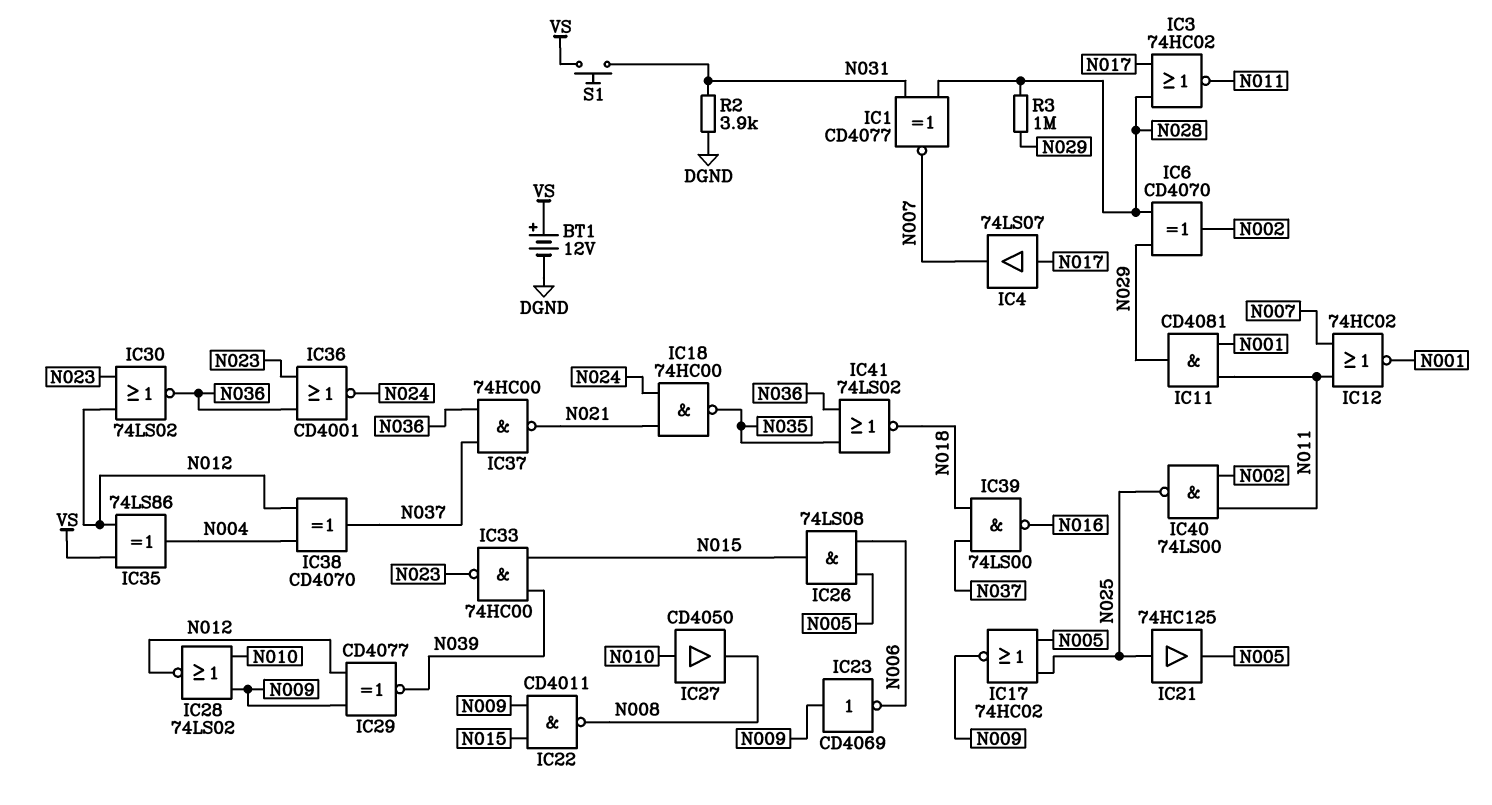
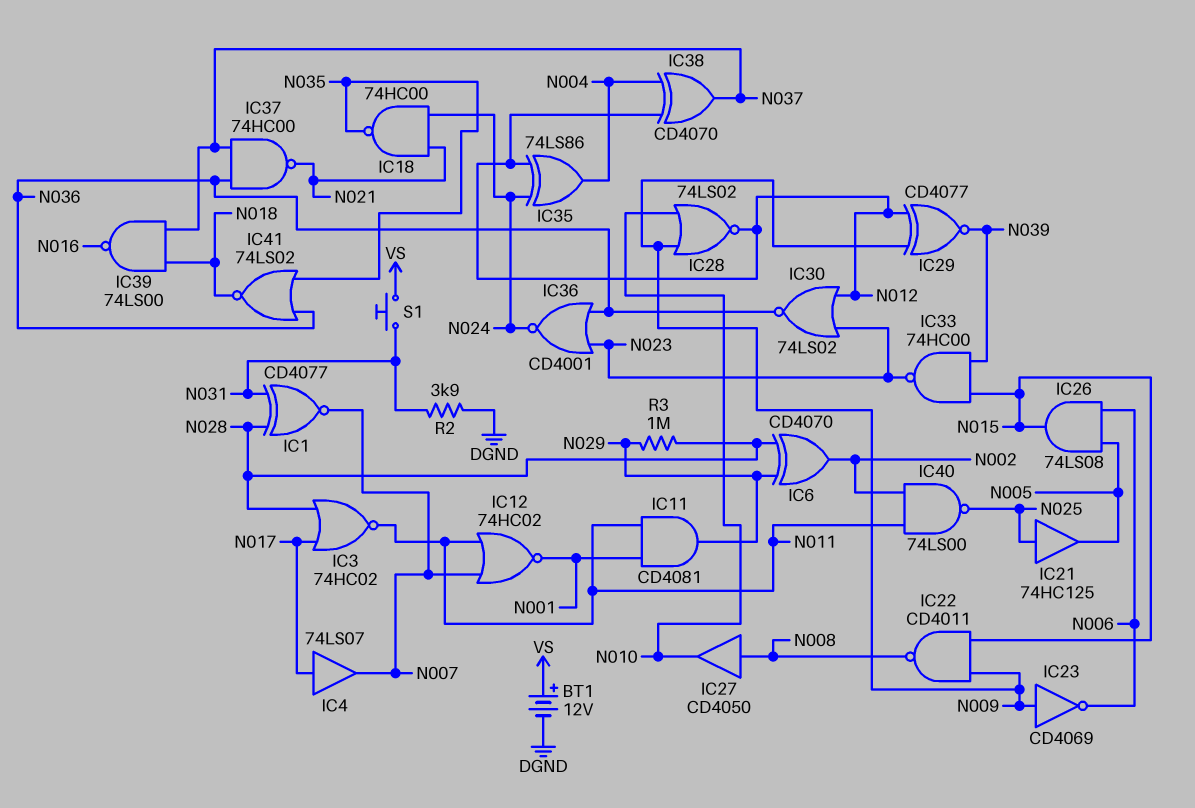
IC17: NOR 74HC02 (in N005, in N025, out N009) -> none
IC27: buffer CD4050 (in N010, out N008) -> buffer CD4050 (in N008, out N010)
IC35: XOR 74LS86 (in N012, in VS, out N004) -> XOR 74LS86 (in N012, in N024, out N004)

